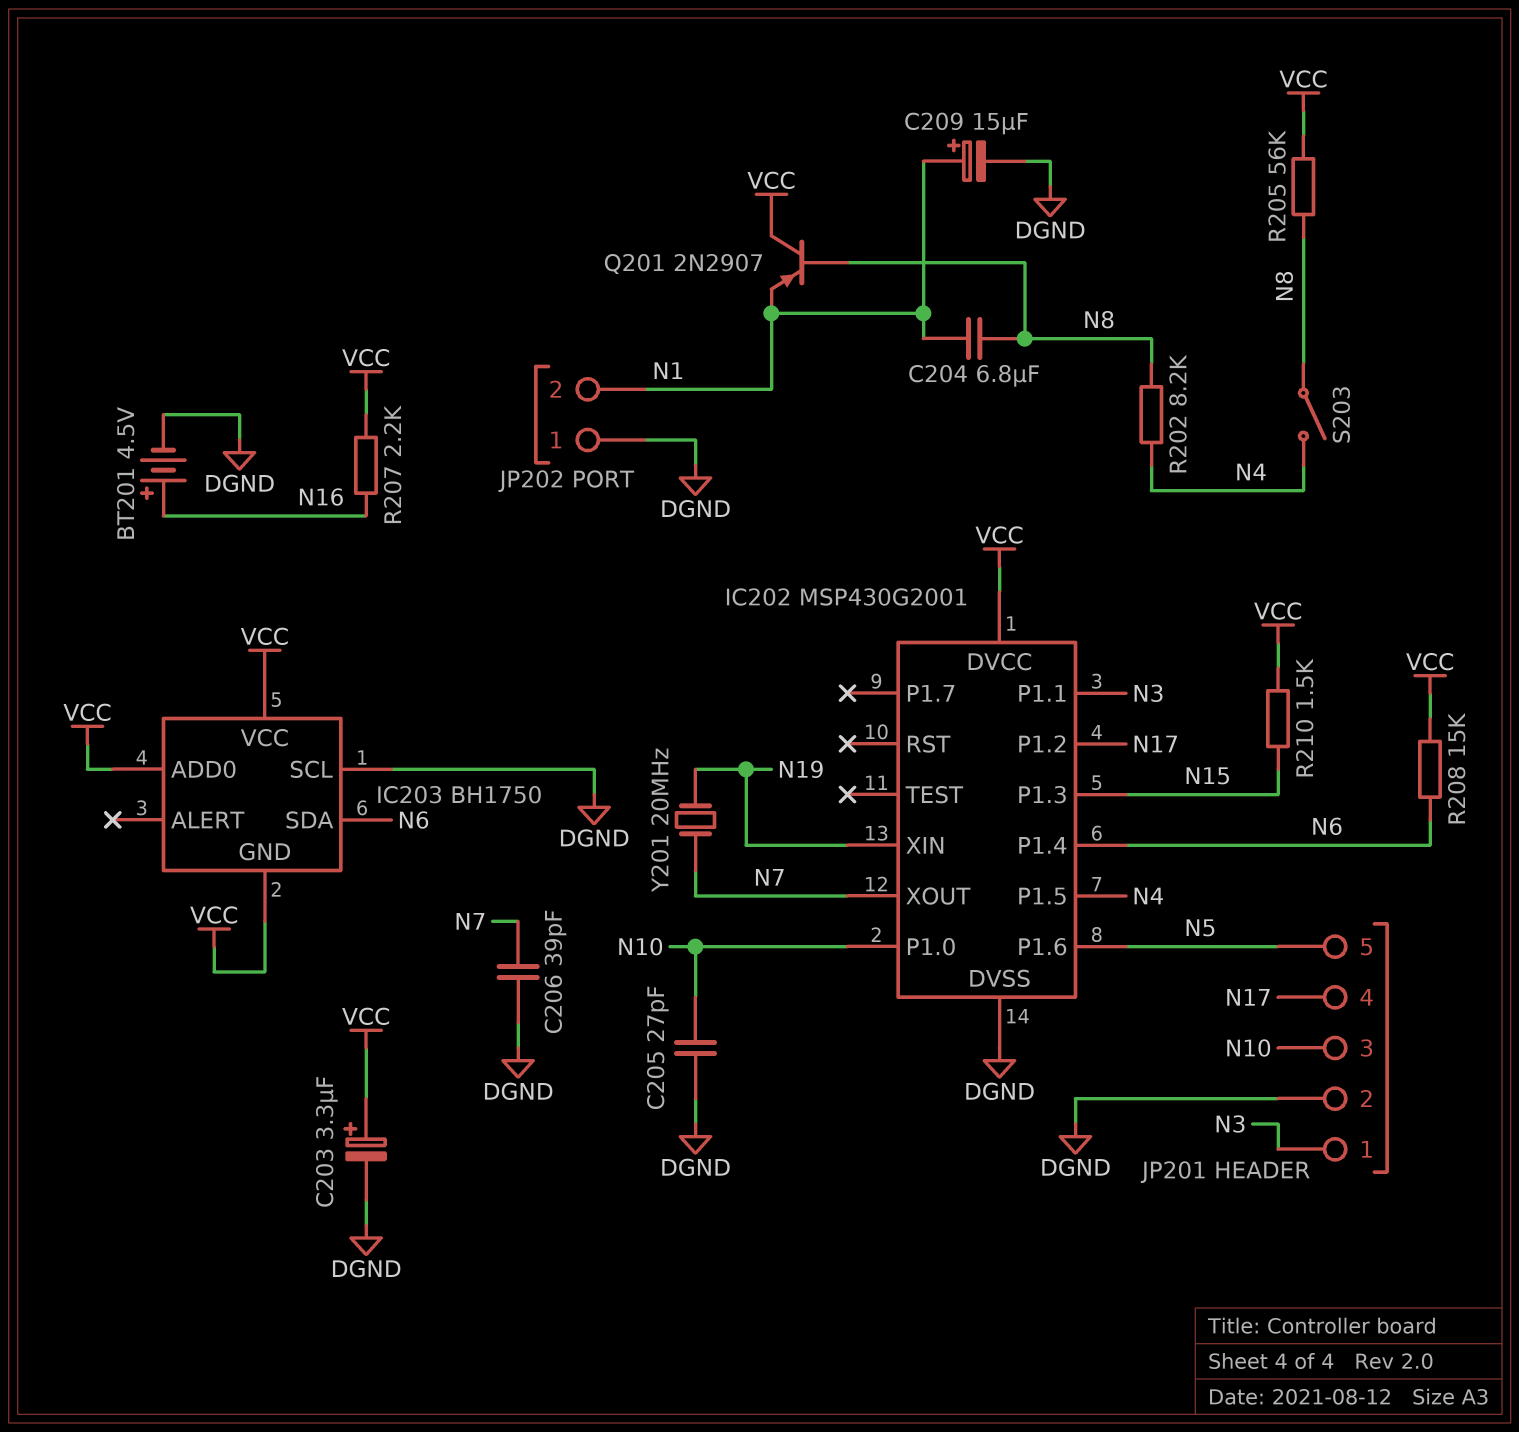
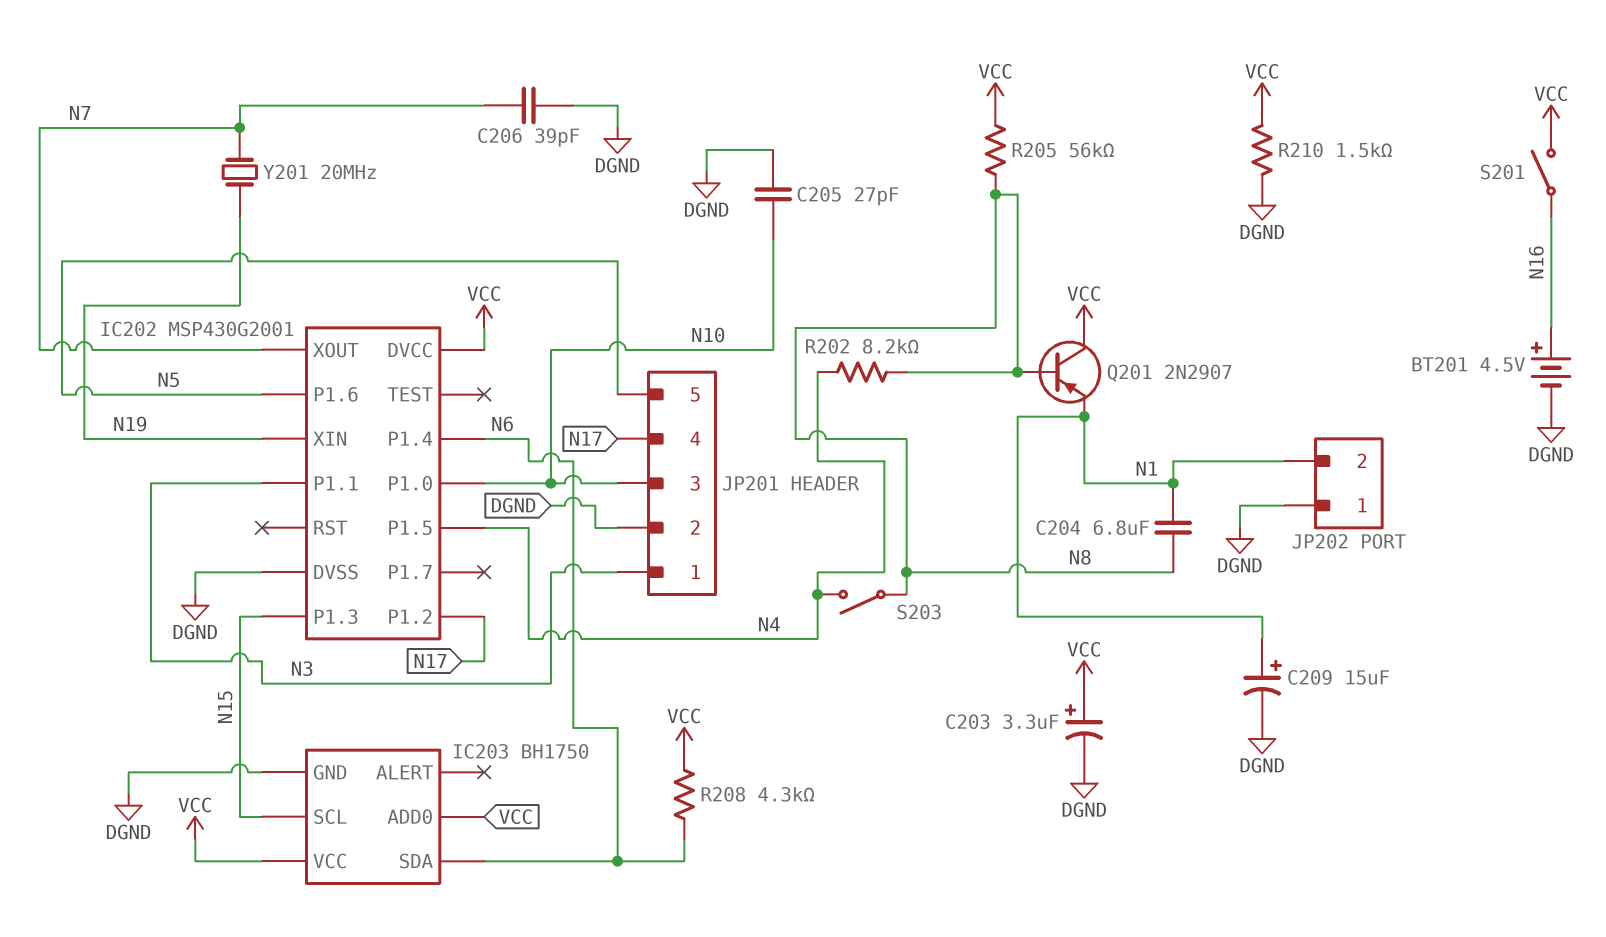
IC203 pin GND: VCC -> DGND
IC203 pin SCL: DGND -> N15
R207: 2.2k (N16, VCC) -> none
R208: 15k (N6, VCC) -> 4.3k (N6, VCC)
R210: 1.5k (N15, VCC) -> 1.5k (DGND, VCC)
S201: none -> switch (N16, VCC)

